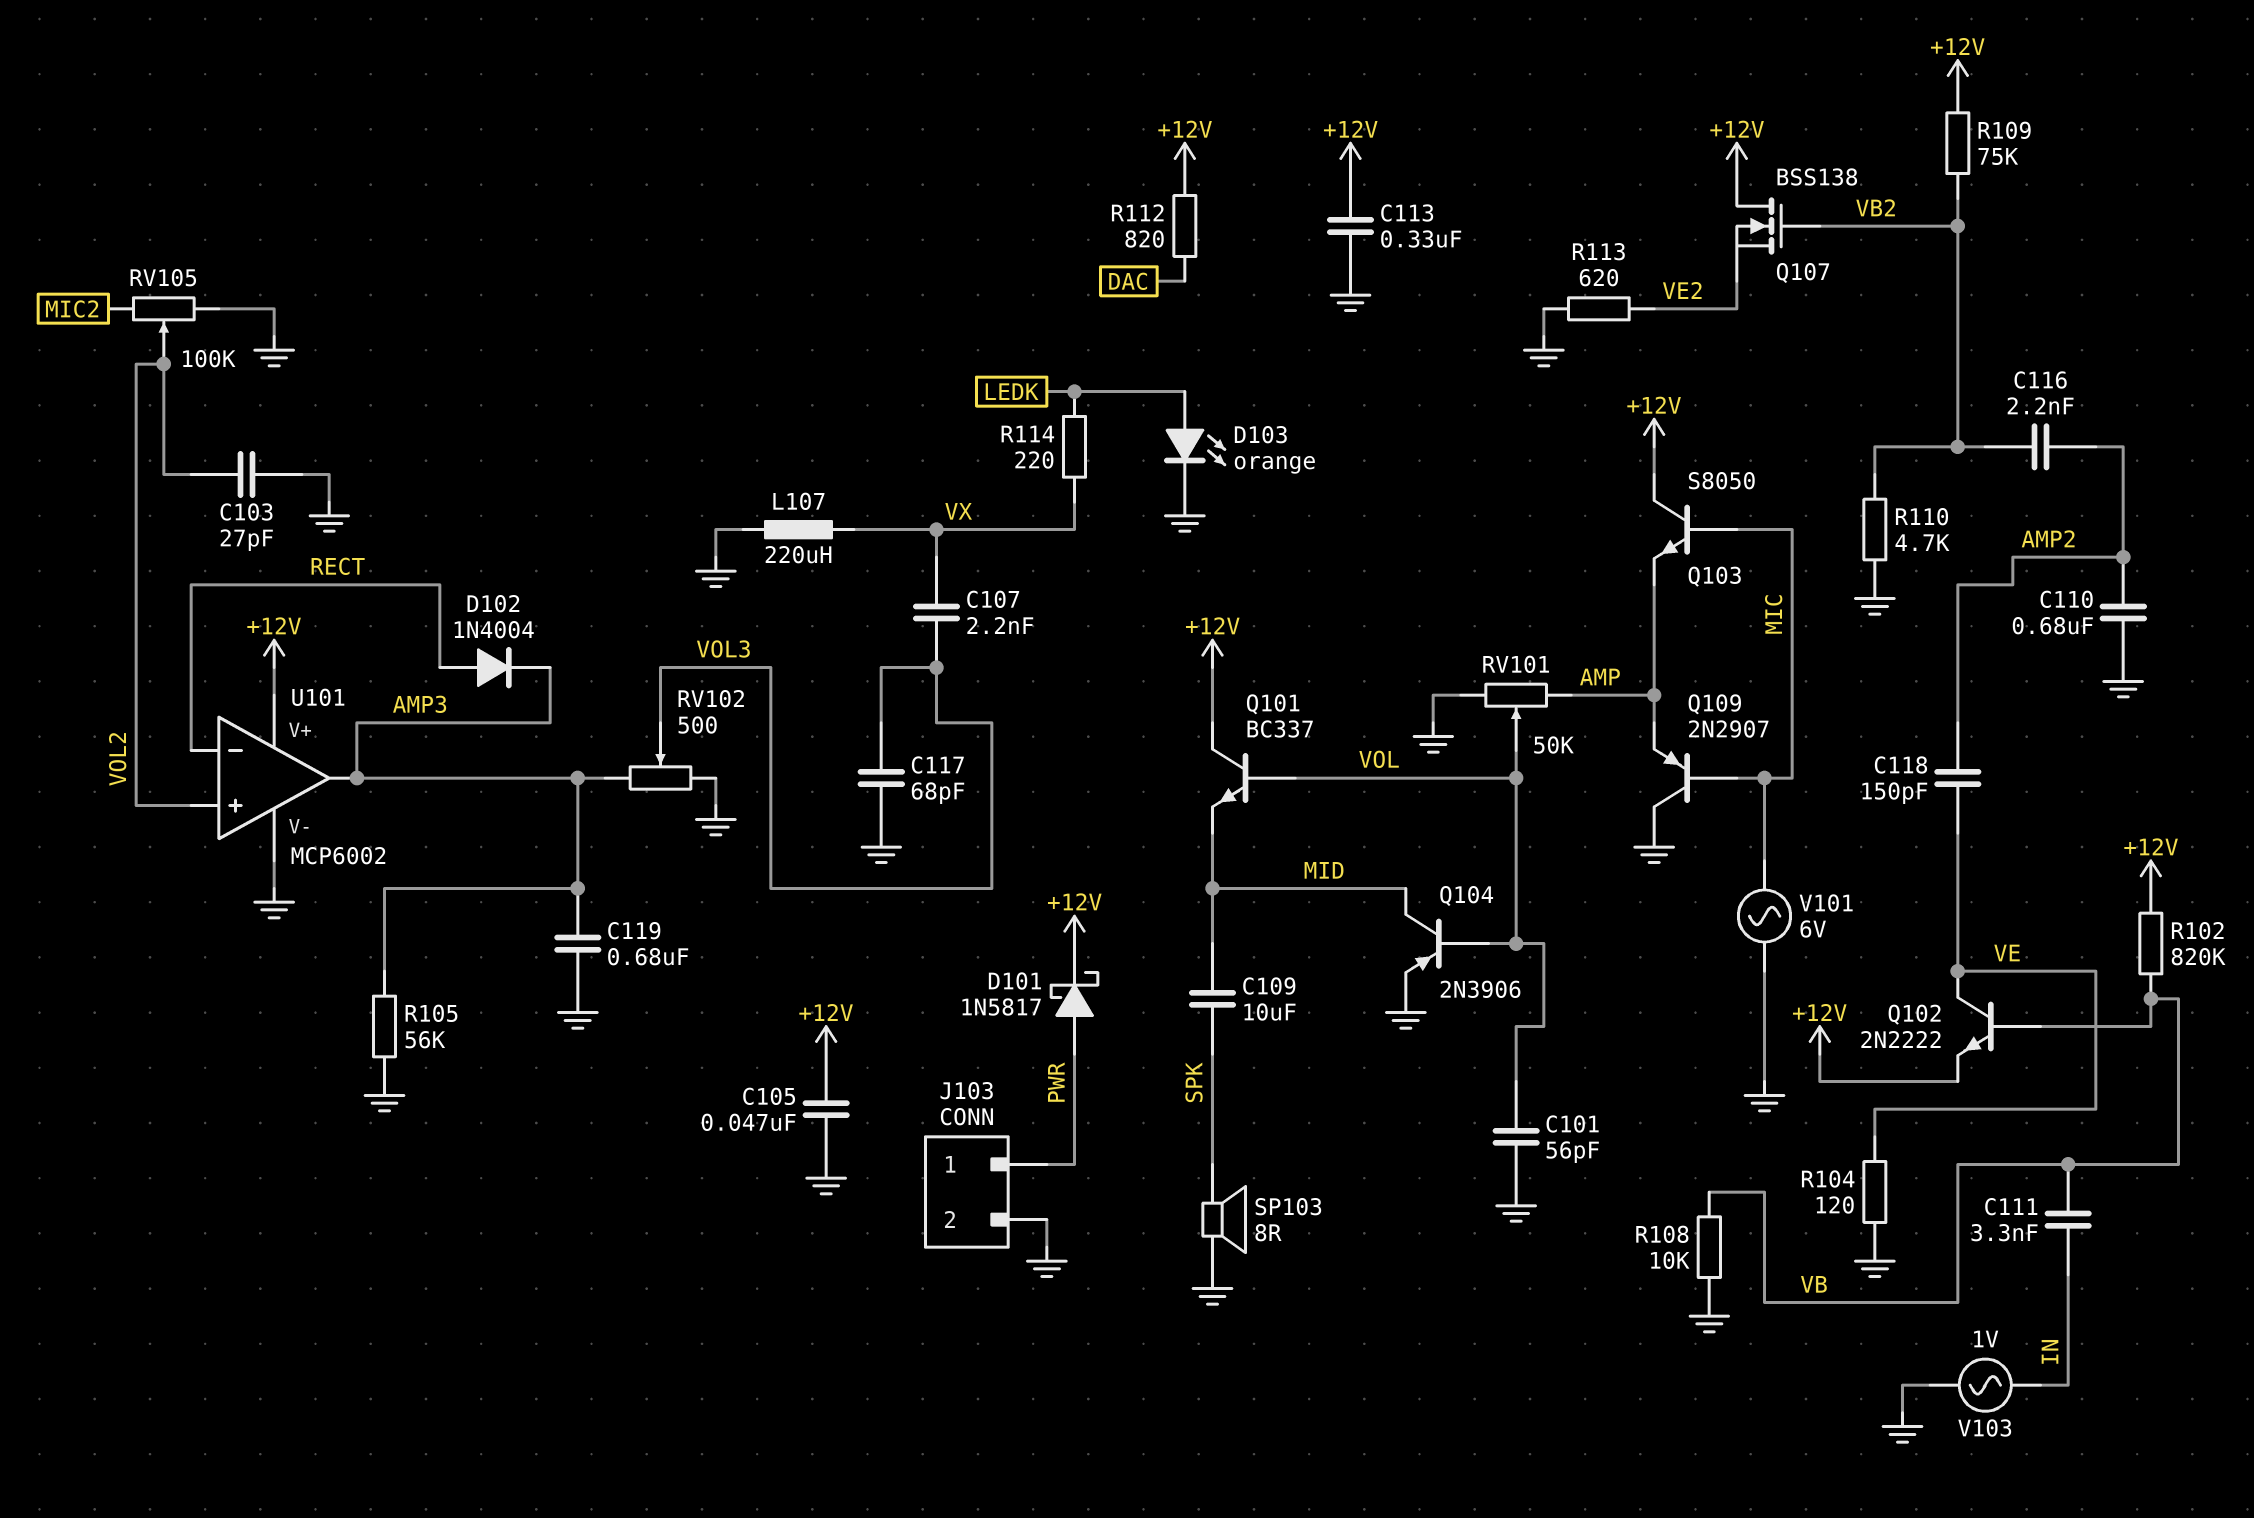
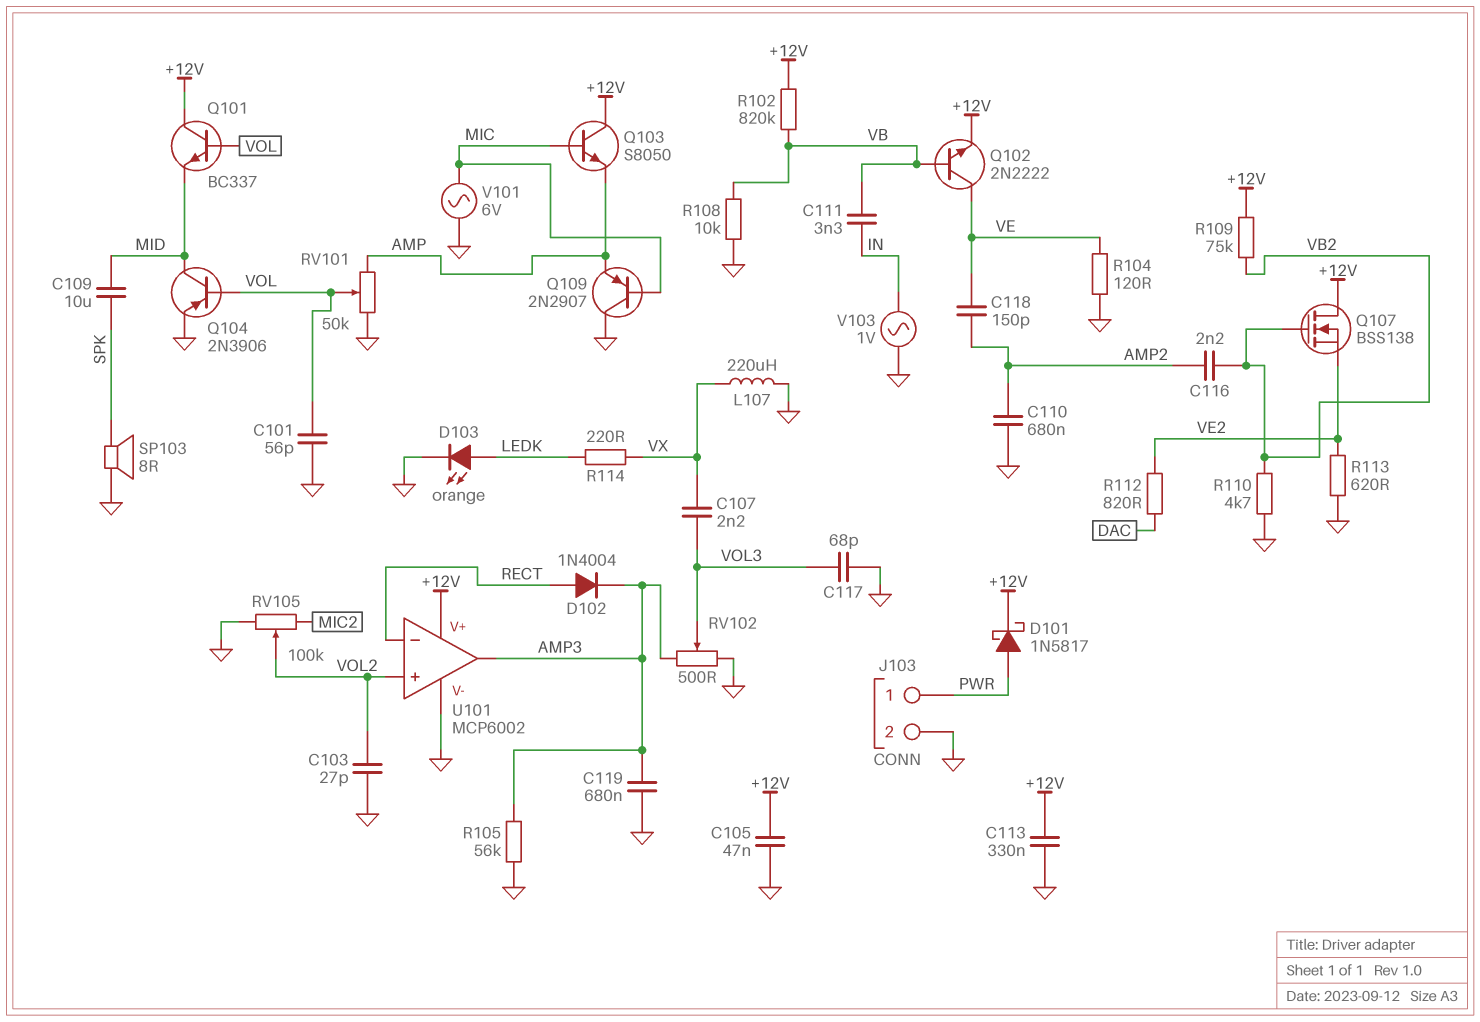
R112: 820 (+12V, DAC) -> 820 (DAC, VE2)

